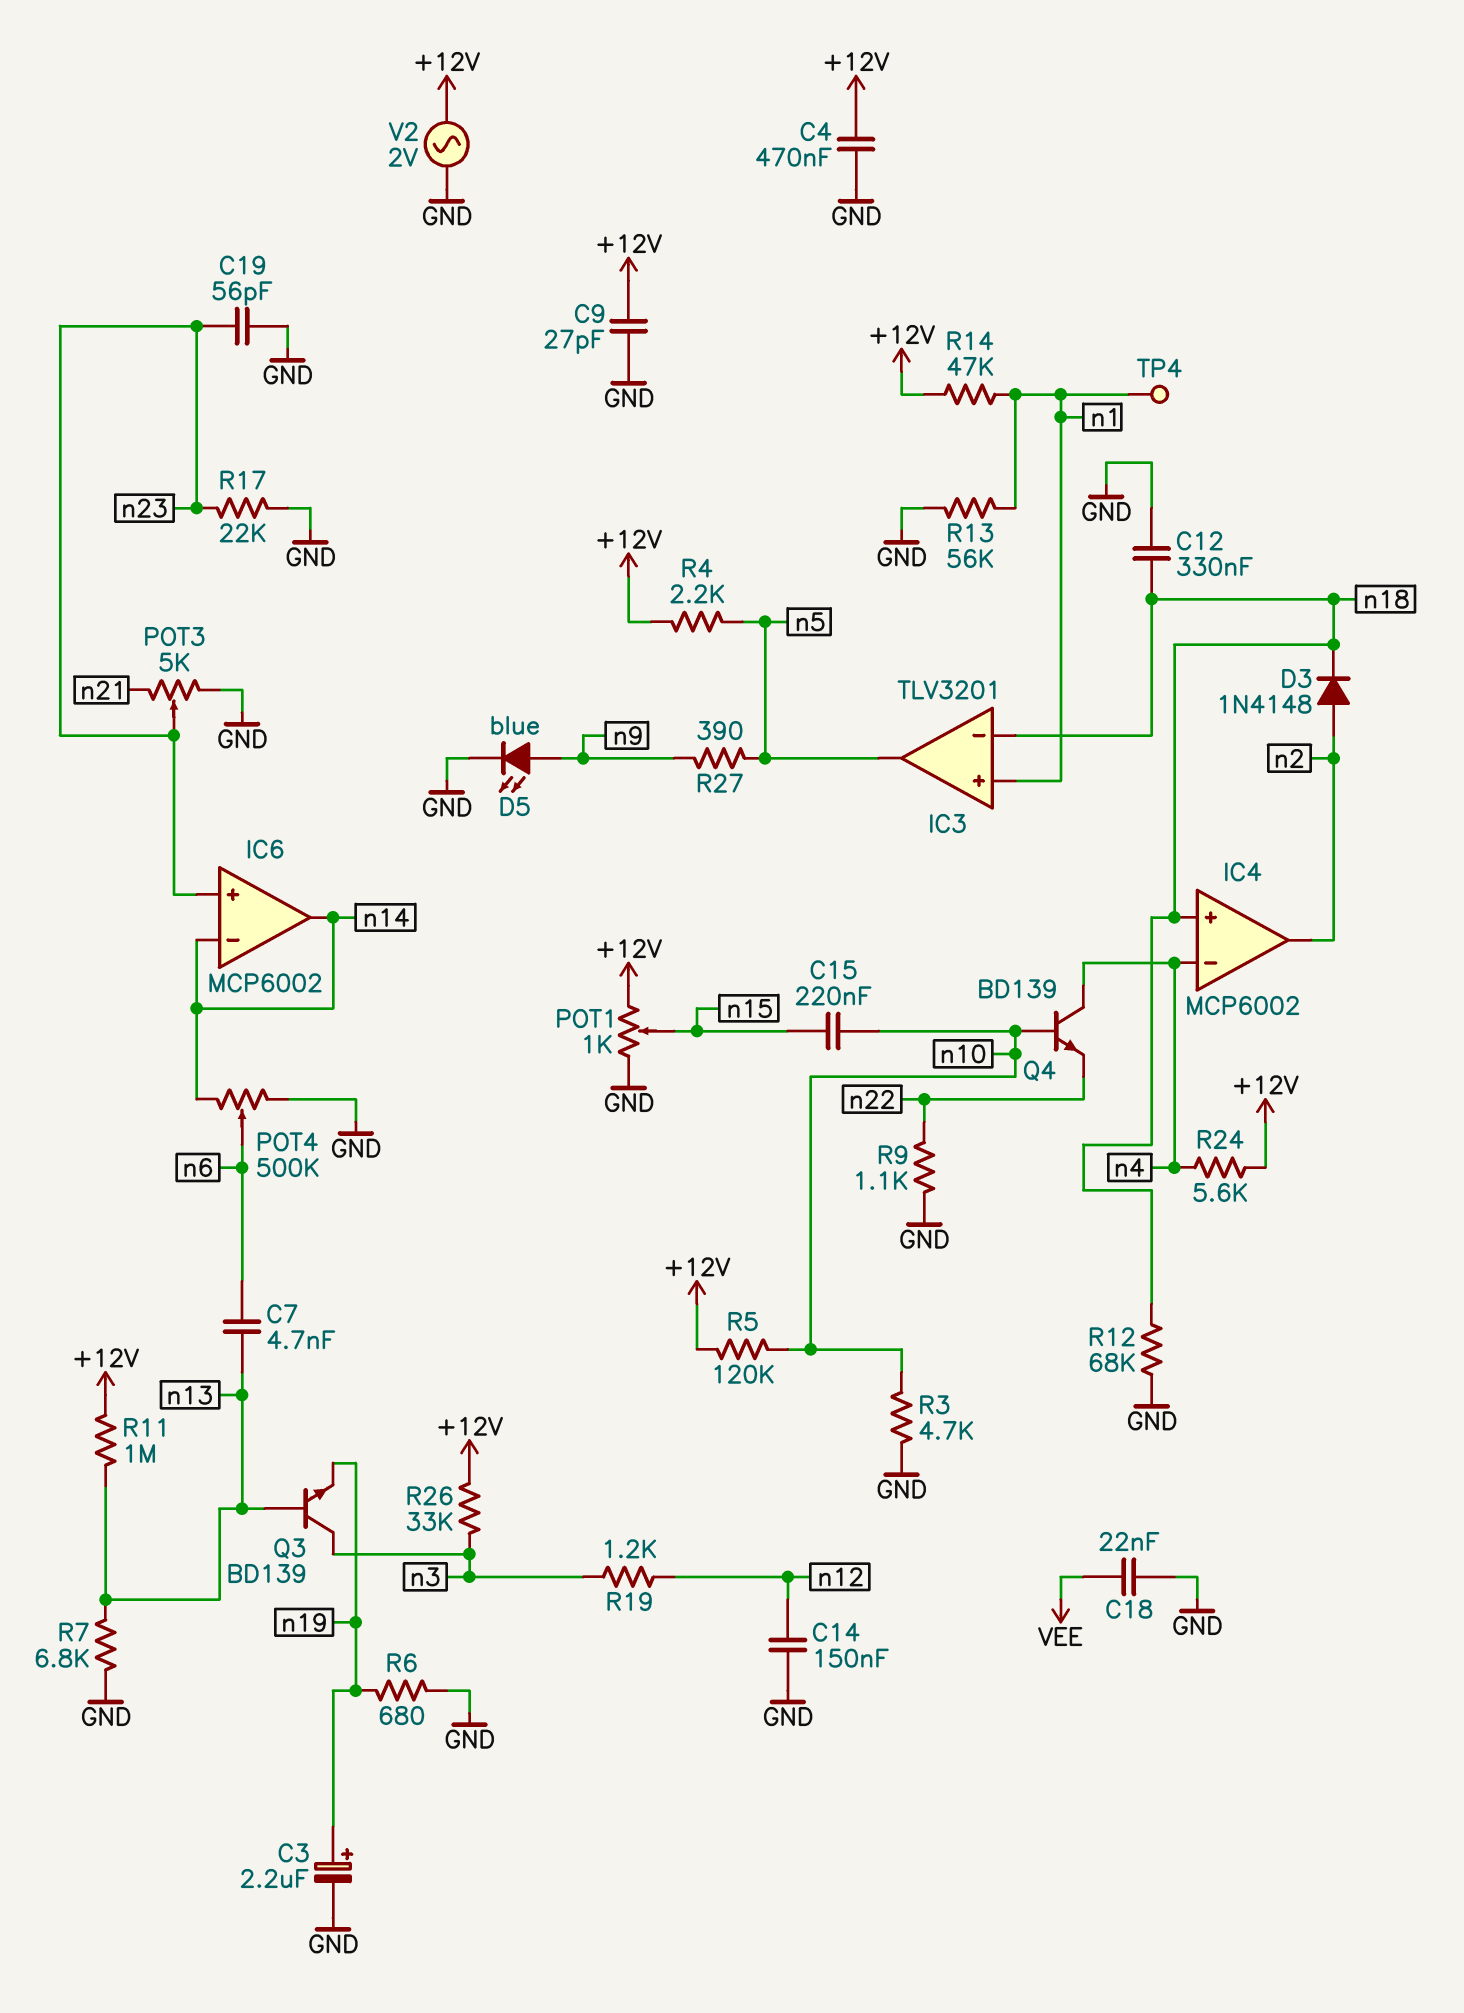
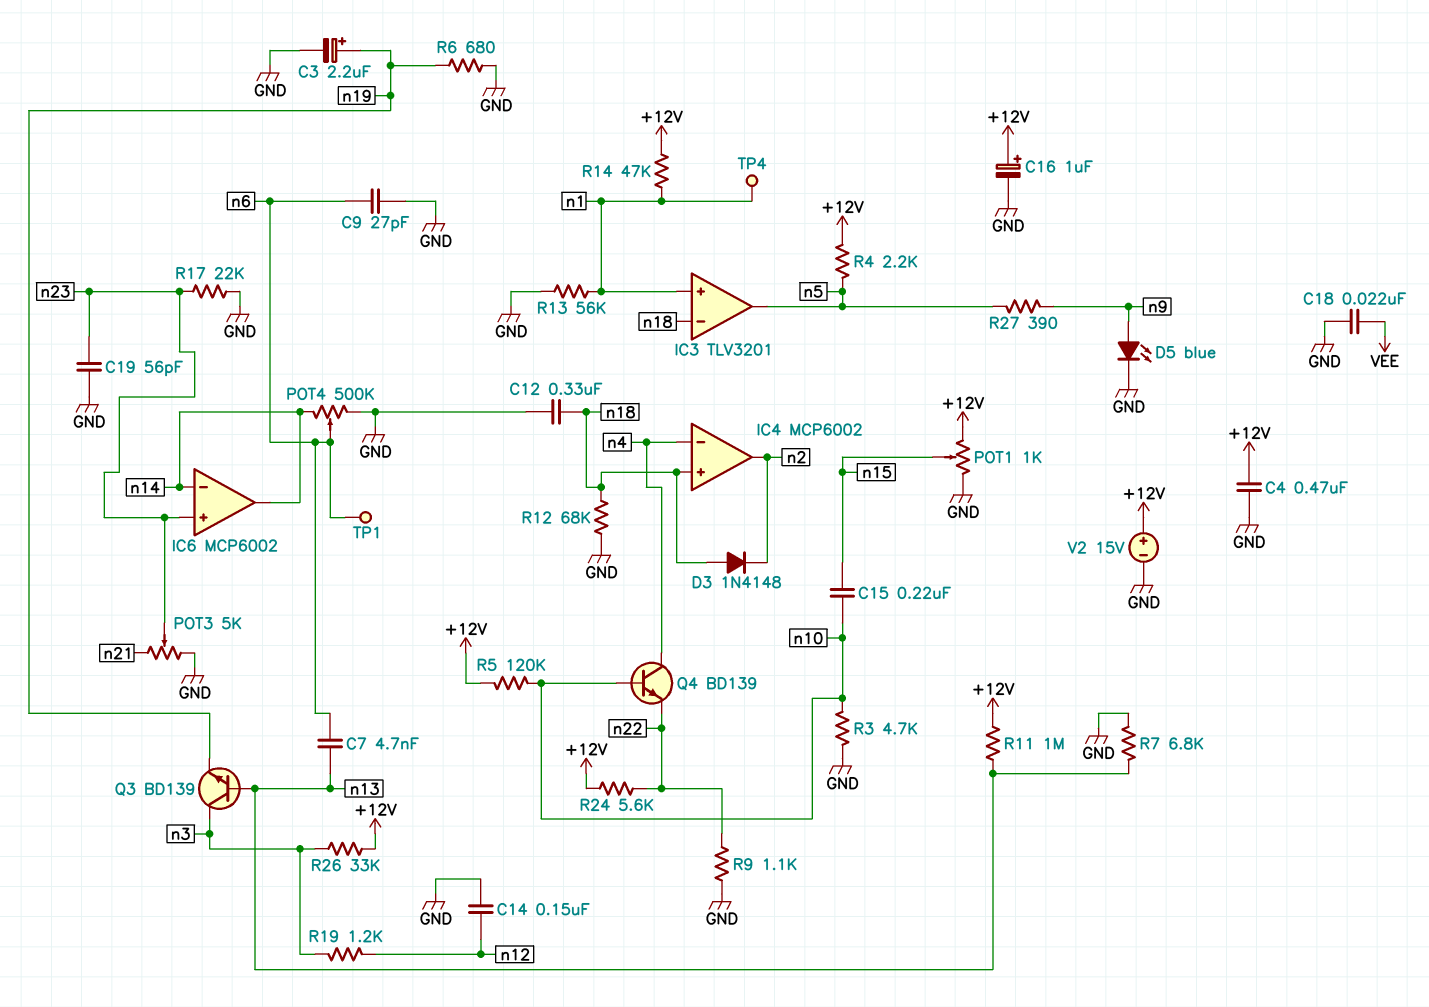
C9: 27pF (+12V, GND) -> 27pF (GND, n6)
C16: none -> 1uF (plus +12V, minus GND)
D3: diode 1N4148 (A n2, K n18) -> diode 1N4148 (A n18, K n2)
R24: 5.6k (+12V, n4) -> 5.6k (+12V, n22)
TP1: none -> test point (n6)
V2: AC 2V (+12V, GND) -> 15V (plus +12V, minus GND)

